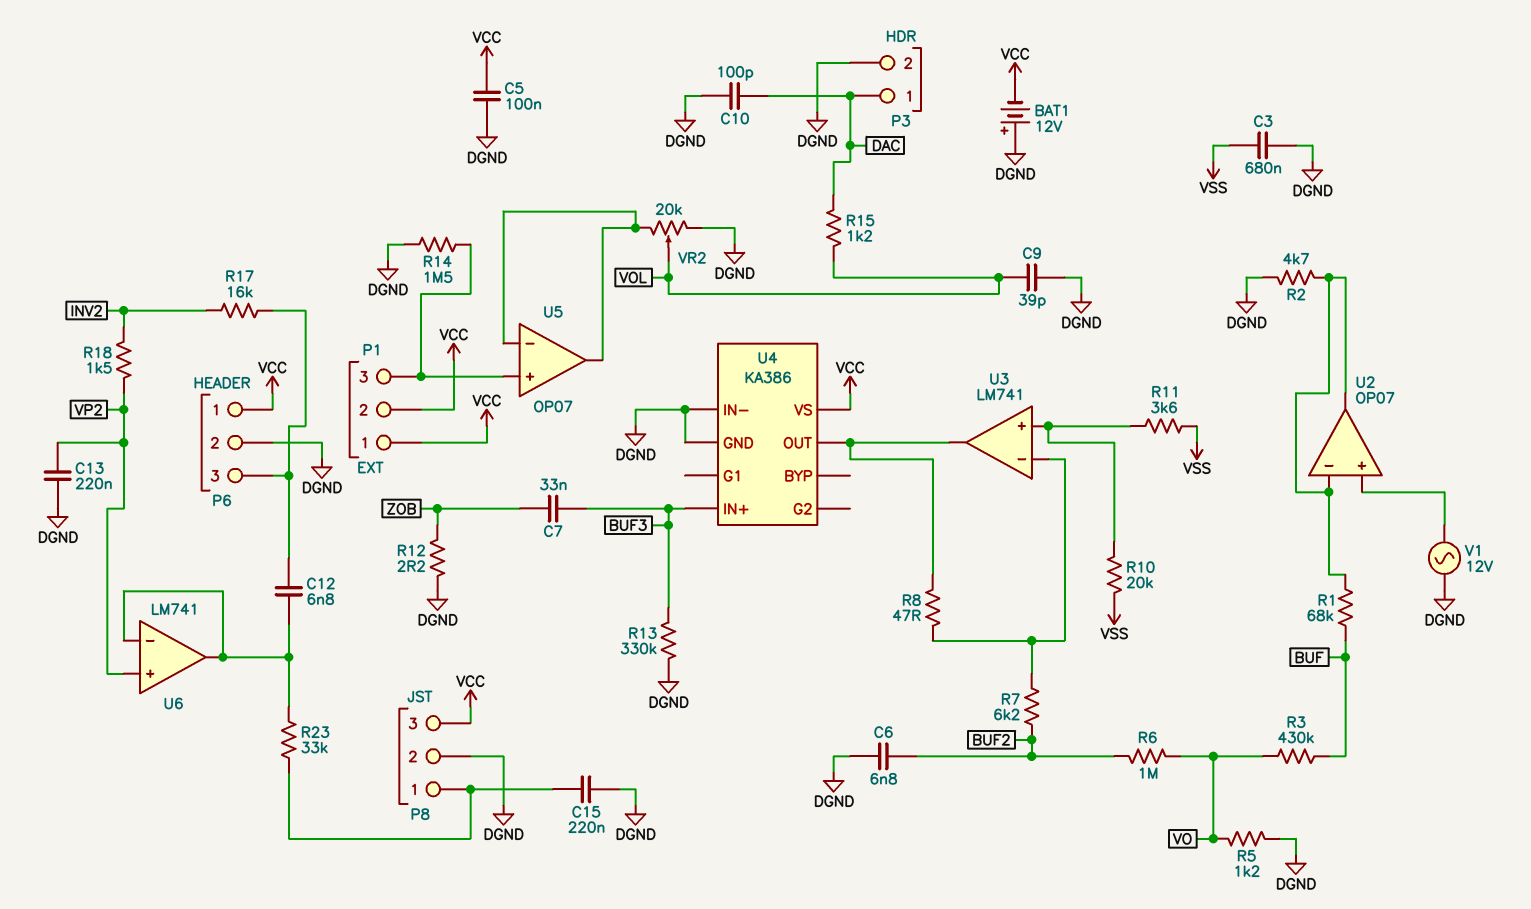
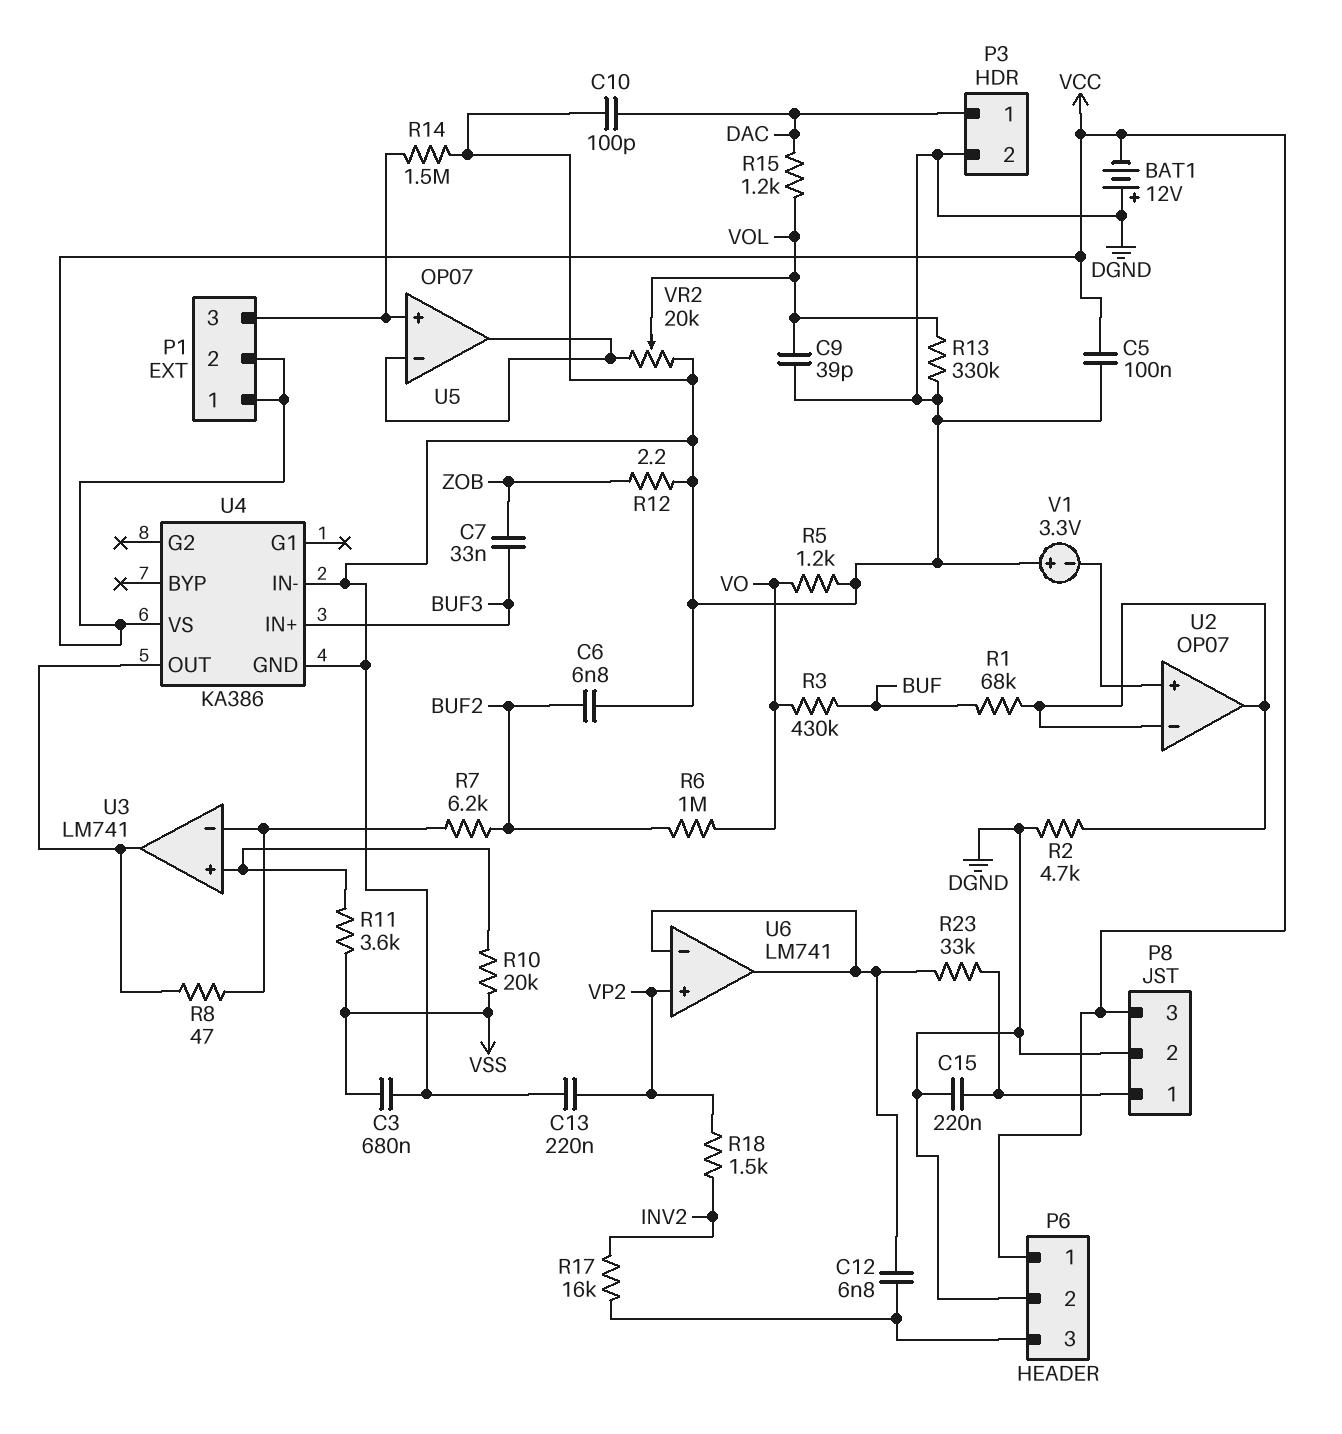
R13: 330k (BUF3, DGND) -> 330k (DGND, VOL)
V1: AC 12V (DGND, U2/in+) -> 3.3V (plus DGND, minus U2/in+)

